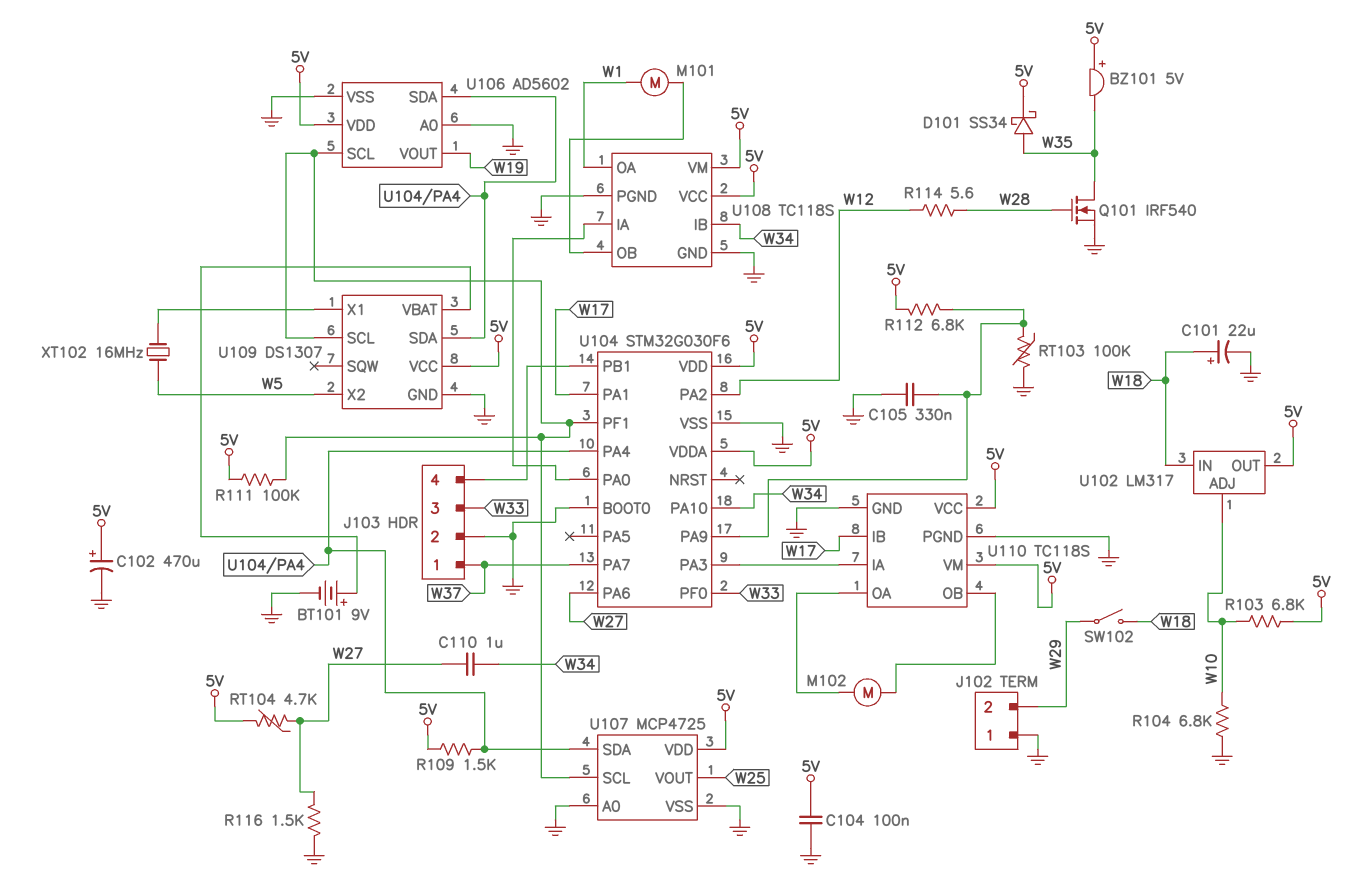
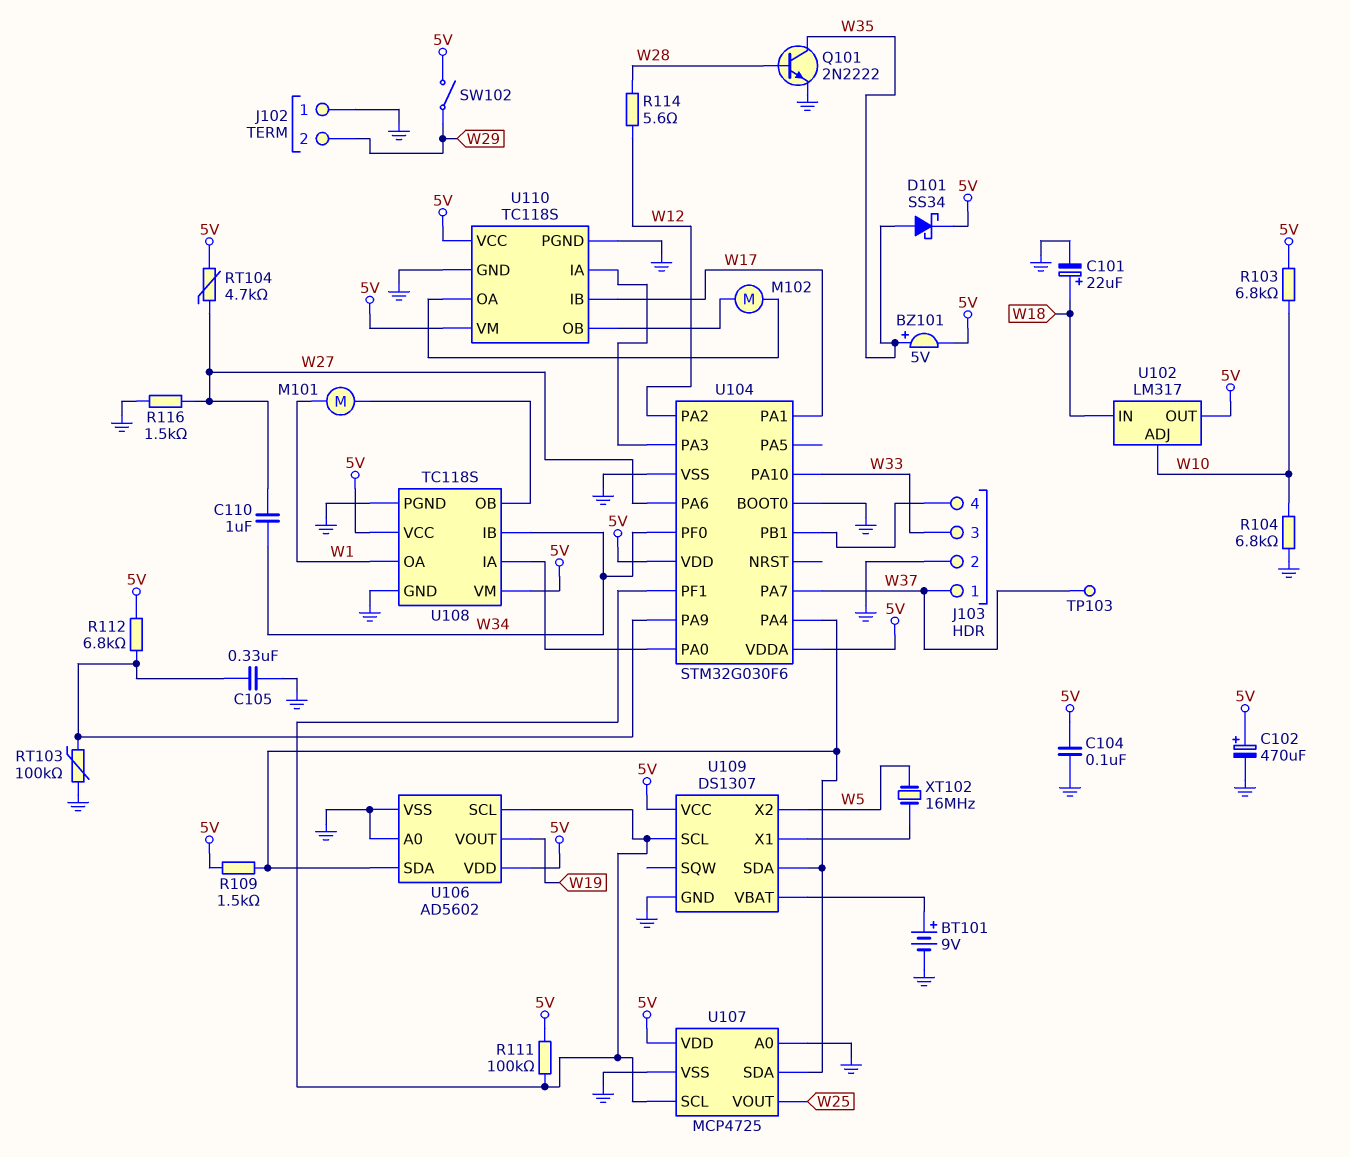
BZ101: buzzer 5V (plus 5V, minus W35) -> buzzer 5V (plus W35, minus 5V)
Q101: NMOS IRF540 (G W28, D W35, S GND) -> NPN 2N2222 (B W28, C W35, E GND)
SW102: switch (W18, W29) -> switch (5V, W29)
TP103: none -> test point (W37)
U104 pin PA10: W34 -> W33
U104 pin PF0: W33 -> W34

